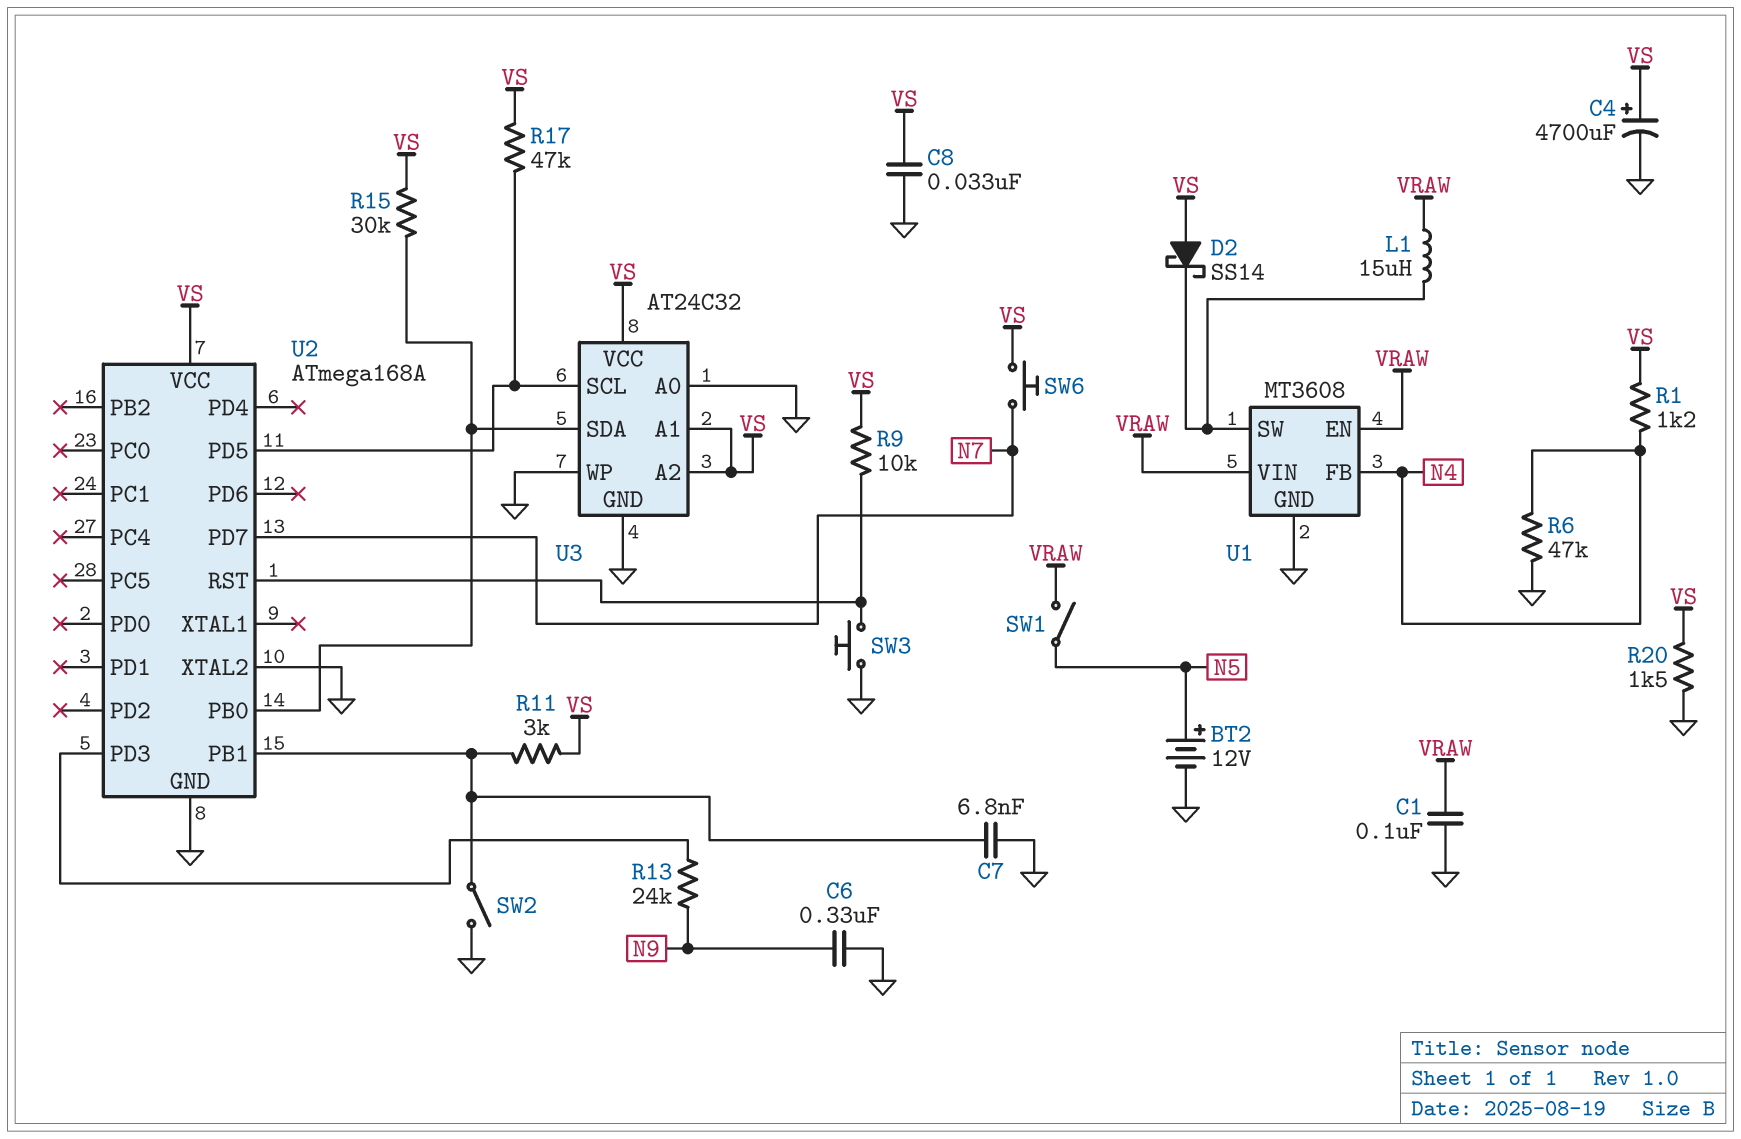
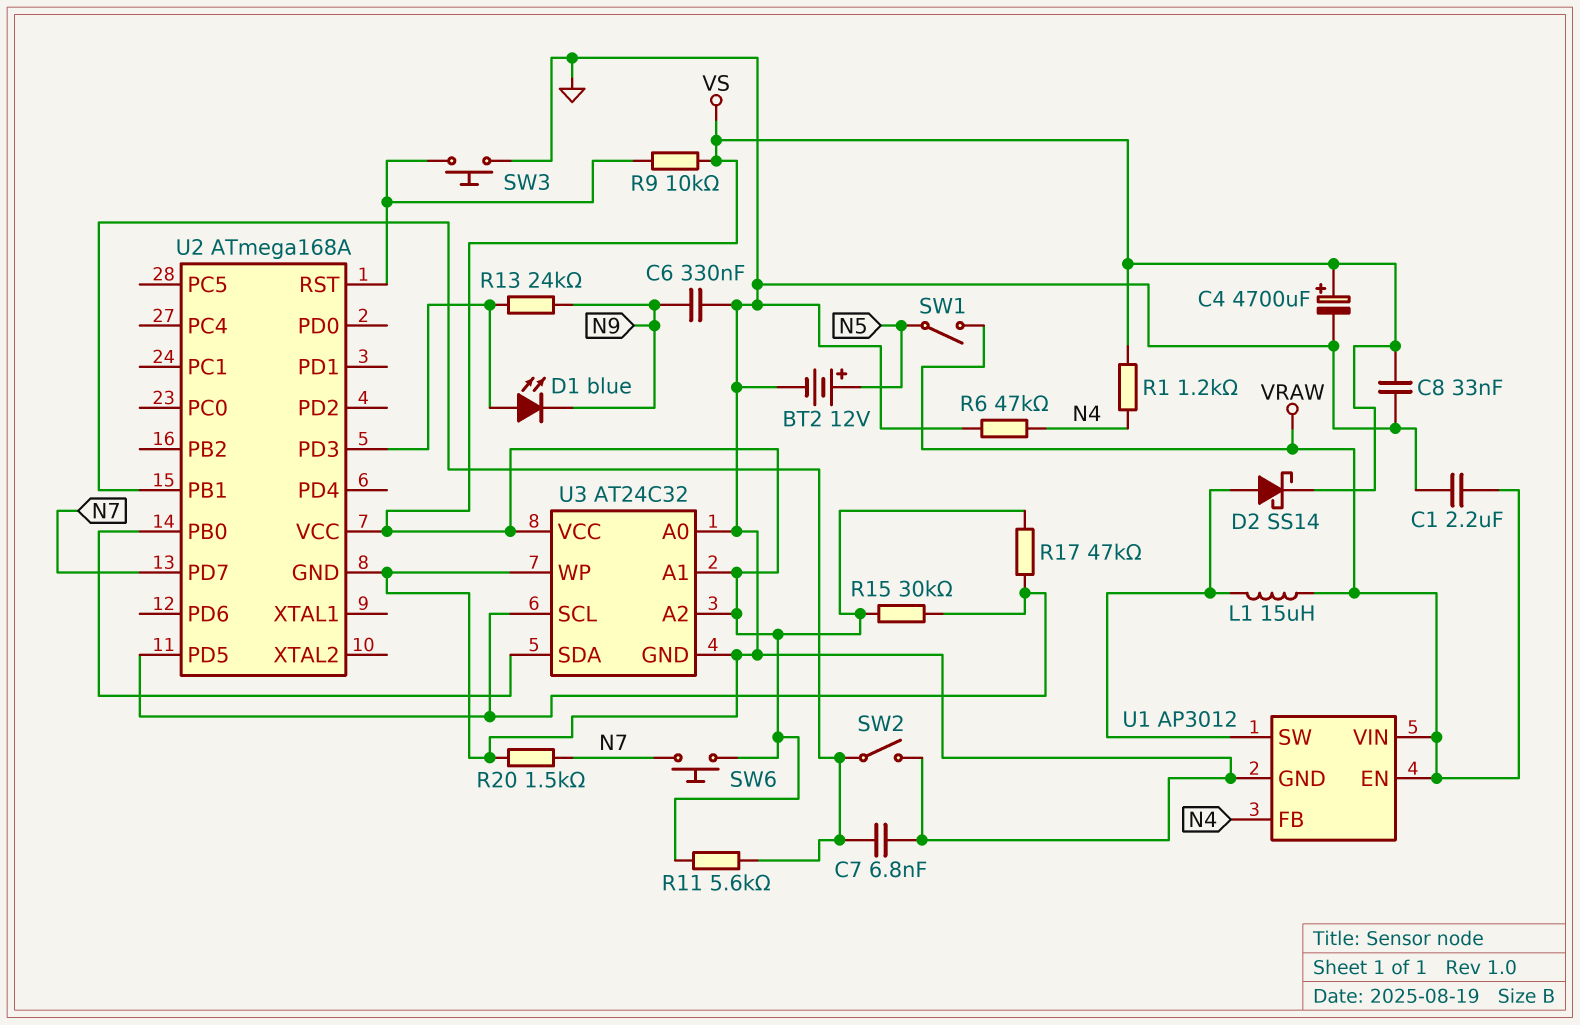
C1: 100nF (GND, VRAW) -> 2.2uF (GND, VRAW)
D1: none -> LED blue (A U2/PD3, K N9)
D2: schottky SS14 (A VS, K U1/SW) -> schottky SS14 (A U1/SW, K VS)
R11: 3k (U2/PB1, VS) -> 5.6k (U2/PB1, VS)
R15: 30k (U2/PB0, VS) -> 30k (U2/PD5, VS)
R20: 1.5k (GND, VS) -> 1.5k (GND, N7)
U1: MT3608 -> AP3012
U2 pin XTAL2: GND -> none

